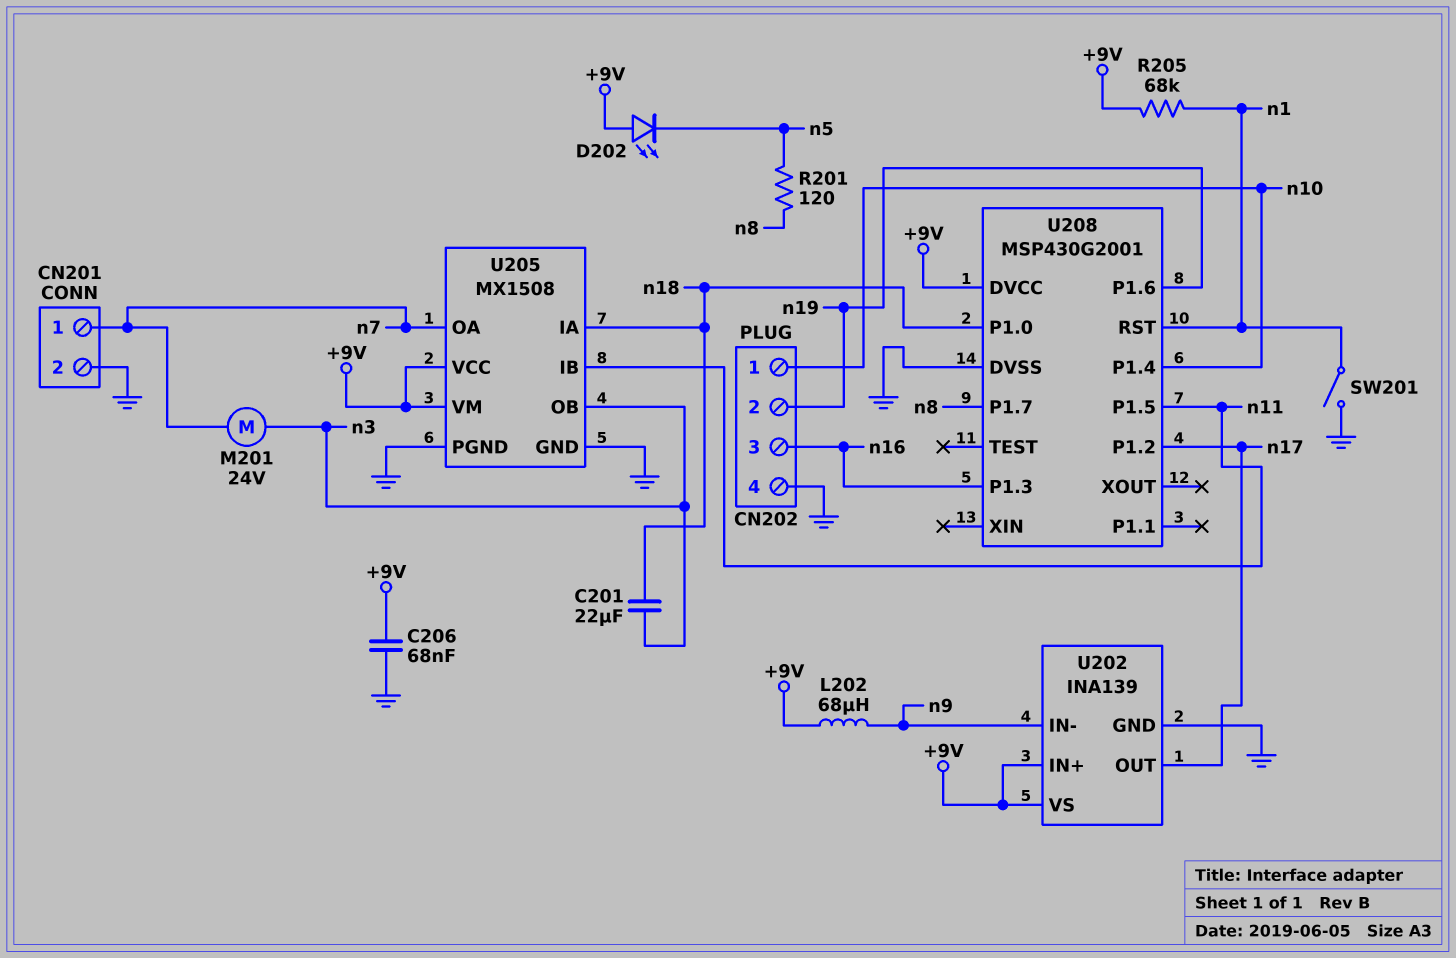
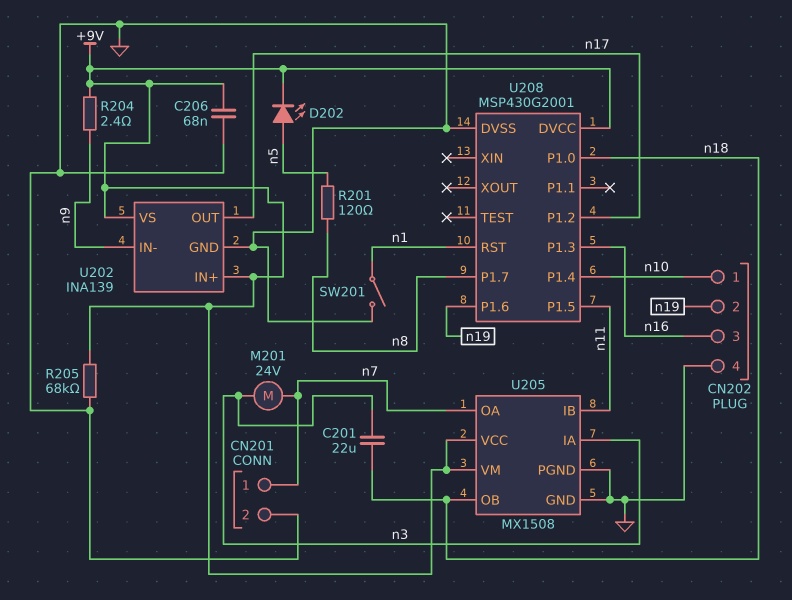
D202: LED (A +9V, K n5) -> LED (A n5, K +9V)
L202: 68uH (+9V, n9) -> none
R204: none -> 2.4 (+9V, n9)
R205: 68k (+9V, n1) -> 68k (+9V, GND)
U205 pin IA: n18 -> n3
U205 pin OB: n3 -> n18

